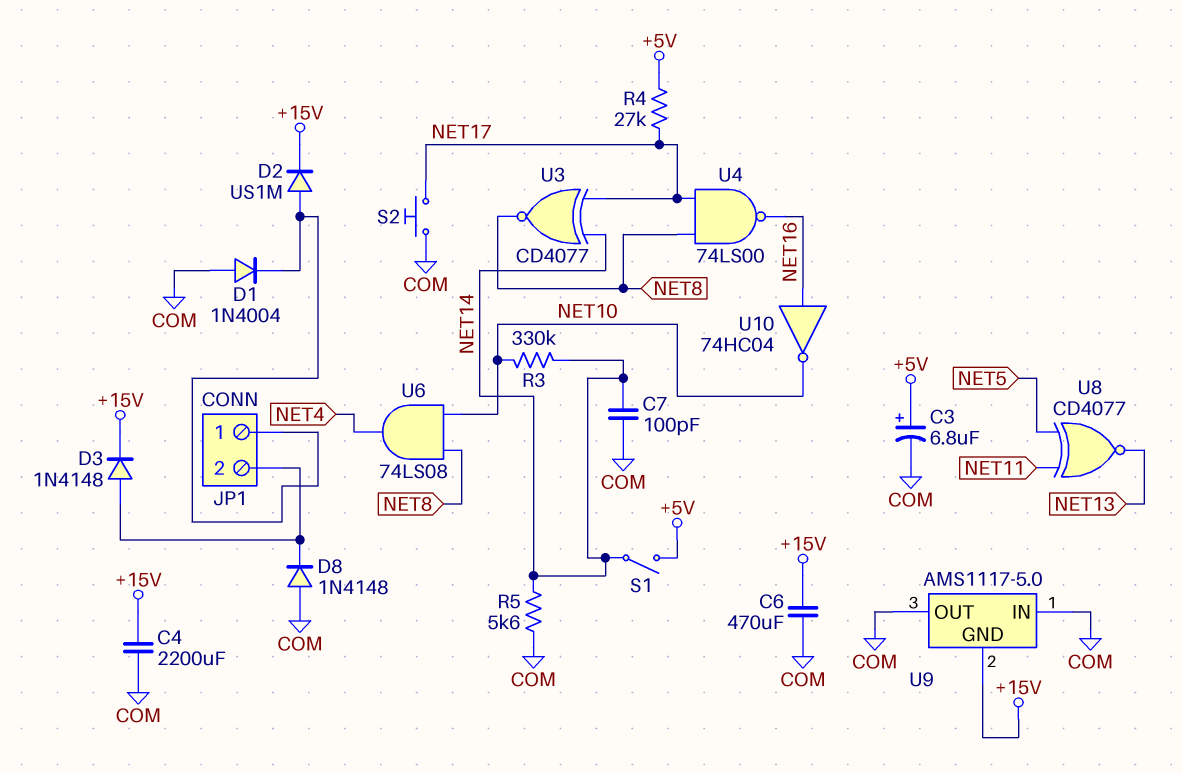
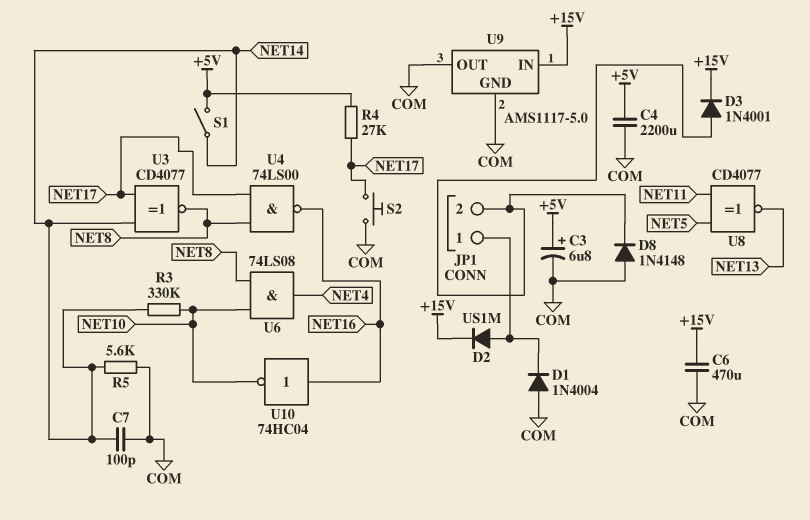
C4: 2200uF (+15V, COM) -> 2200uF (+5V, COM)
D3: diode 1N4148 (A JP1/2, K +15V) -> diode 1N4001 (A JP1/2, K +15V)
U9 pin GND: +15V -> COM
U9 pin IN: COM -> +15V

